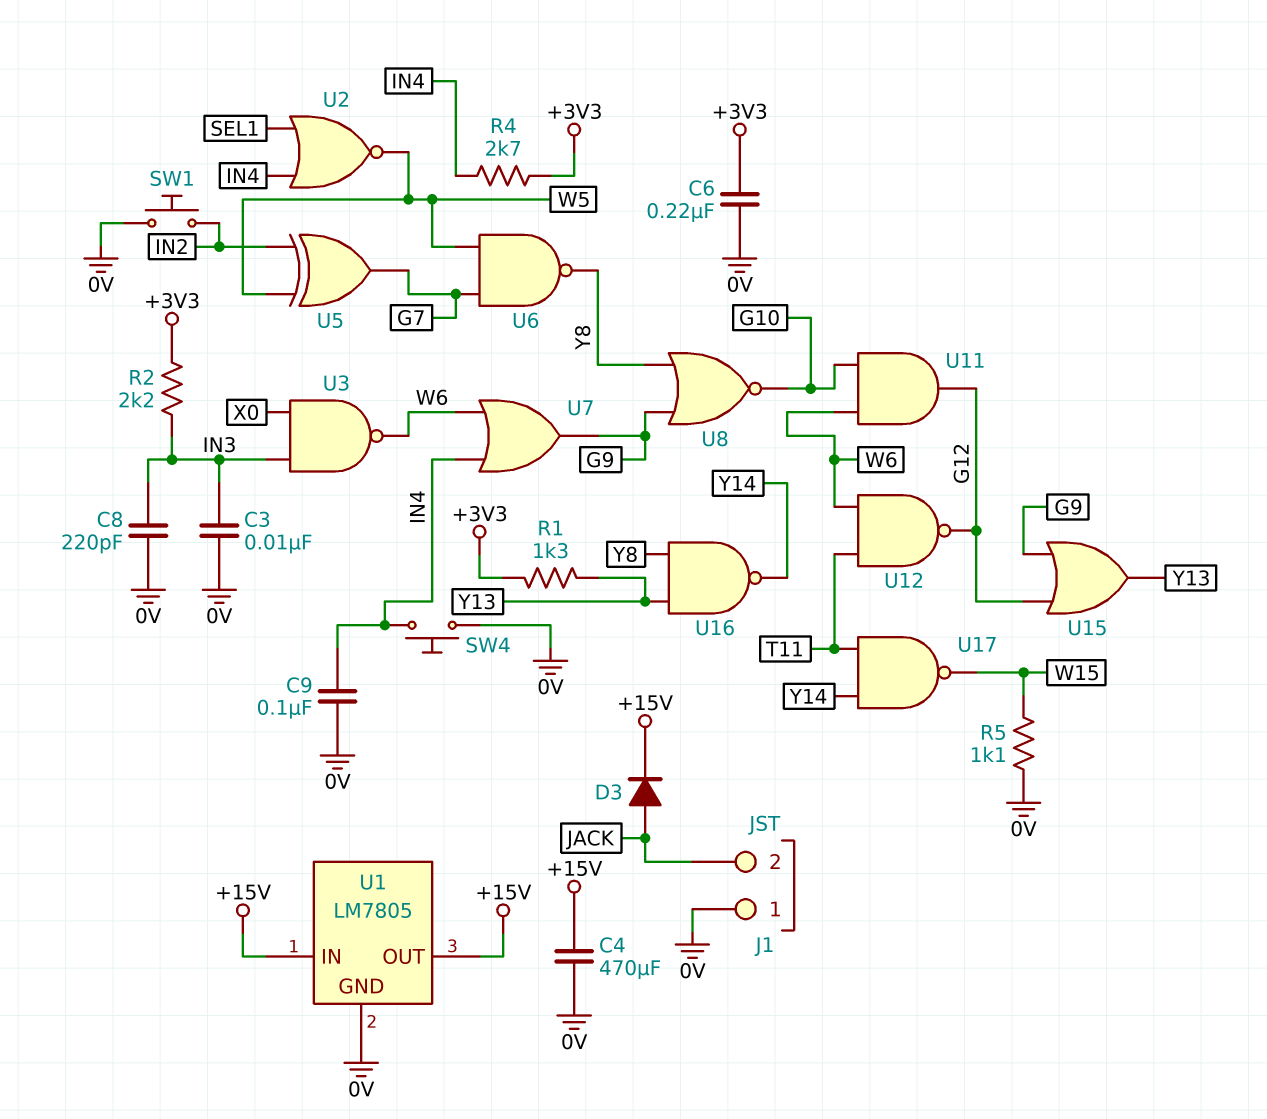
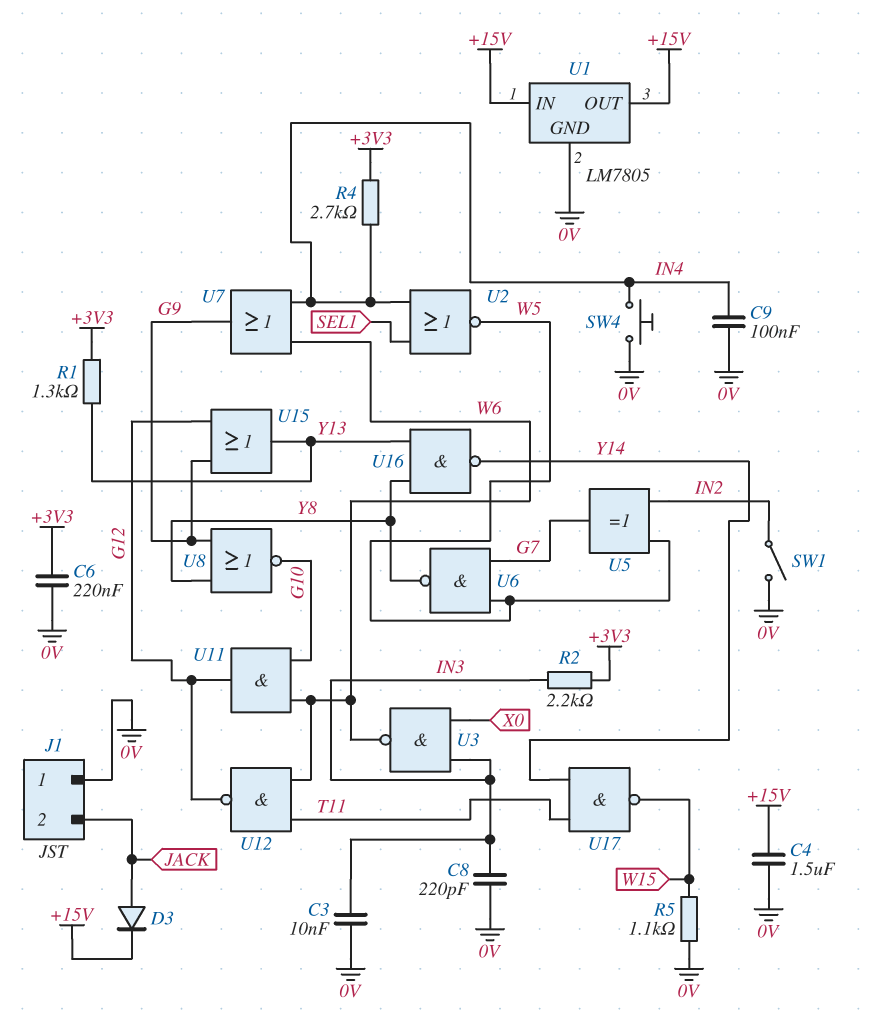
C4: 470uF (+15V, 0V) -> 1.5uF (+15V, 0V)
SW1: button (0V, IN2) -> switch (0V, IN2)

